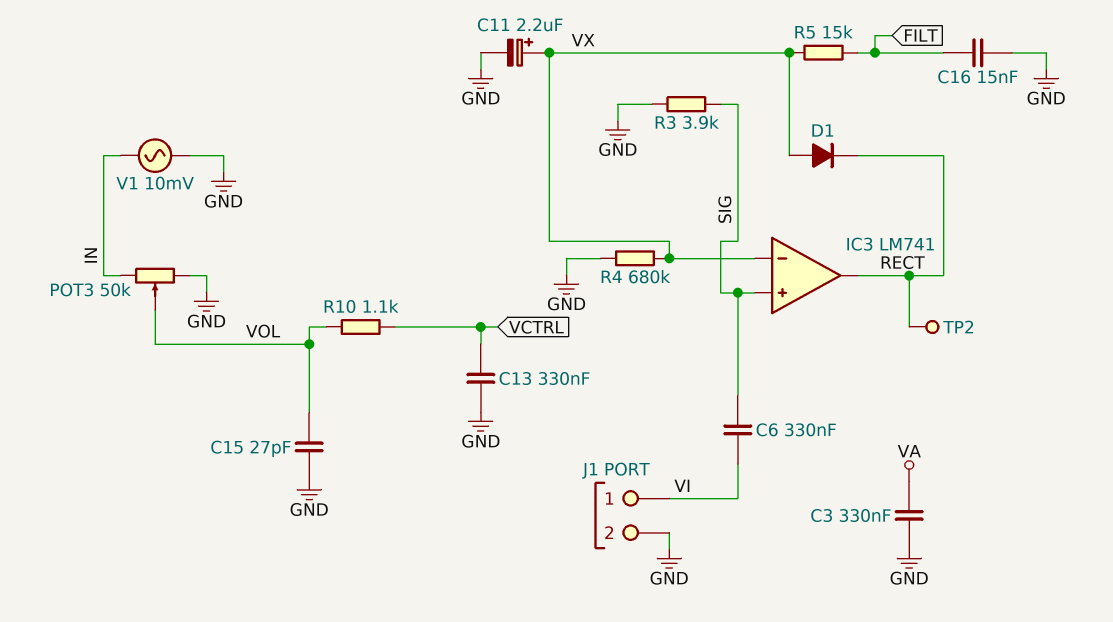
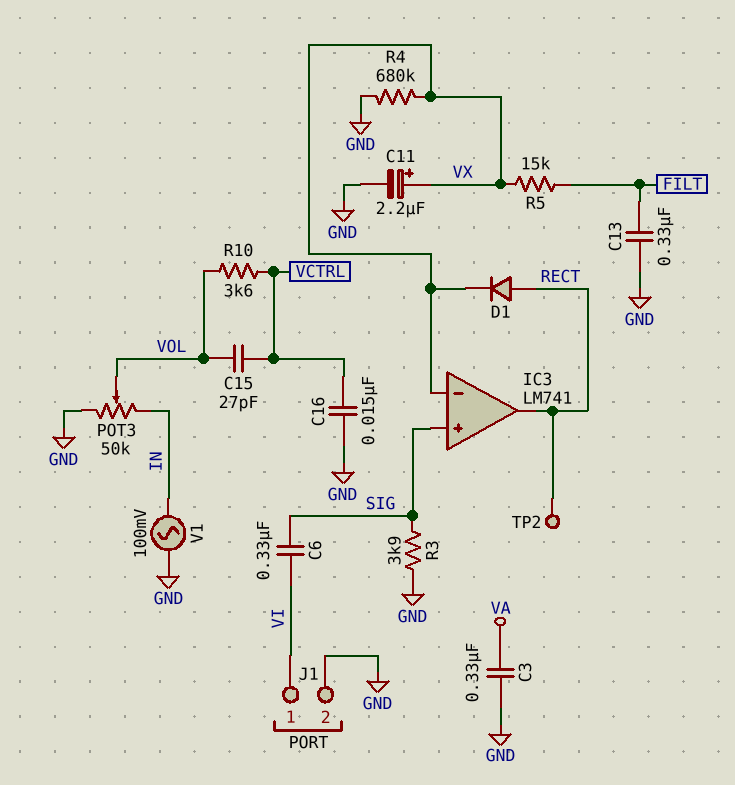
C13: 330nF (GND, VCTRL) -> 330nF (FILT, GND)
C15: 27pF (GND, VOL) -> 27pF (VCTRL, VOL)
C16: 15nF (FILT, GND) -> 15nF (GND, VCTRL)
D1: diode (A VX, K RECT) -> diode (A RECT, K VX)
R10: 1.1k (VCTRL, VOL) -> 3.6k (VCTRL, VOL)
V1: AC 10mV (GND, IN) -> AC 100mV (GND, IN)

